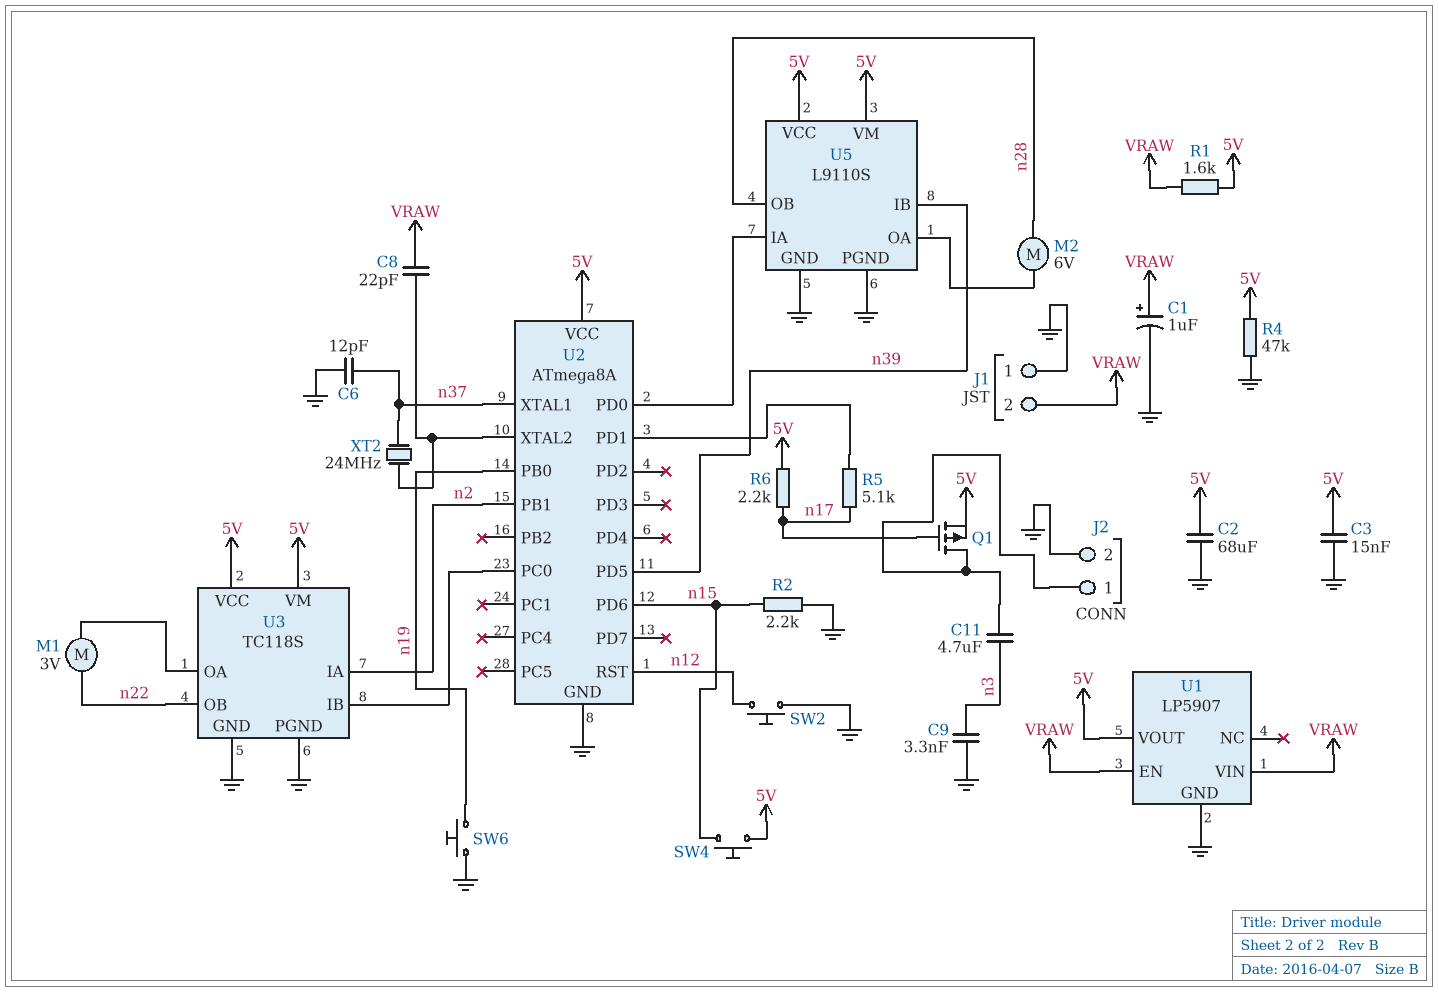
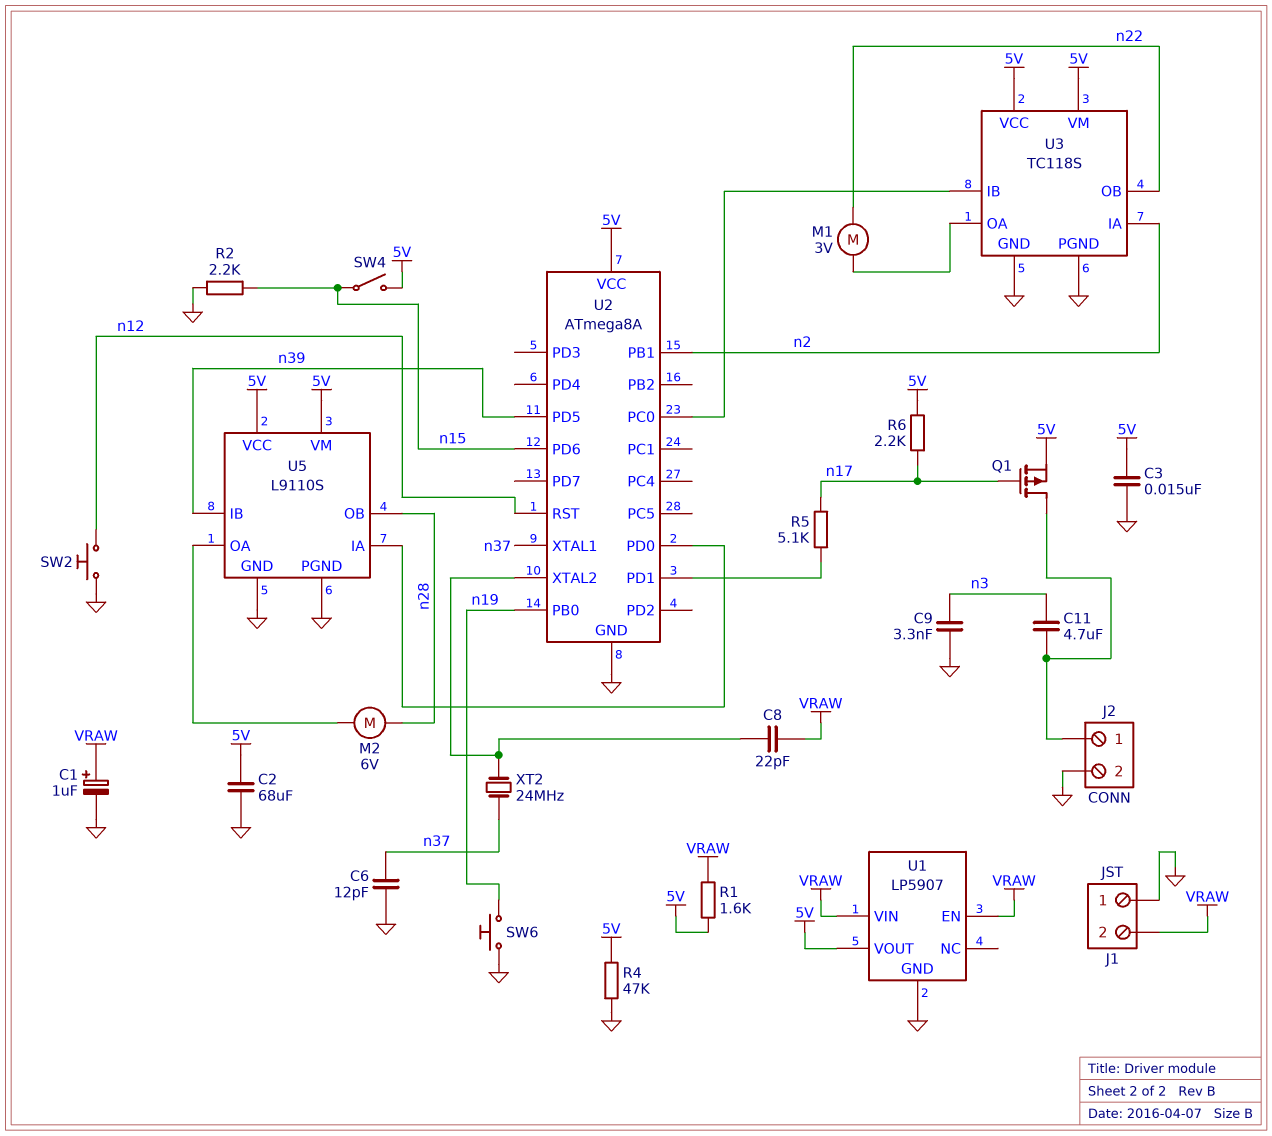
SW4: button (5V, n15) -> switch (5V, n15)

